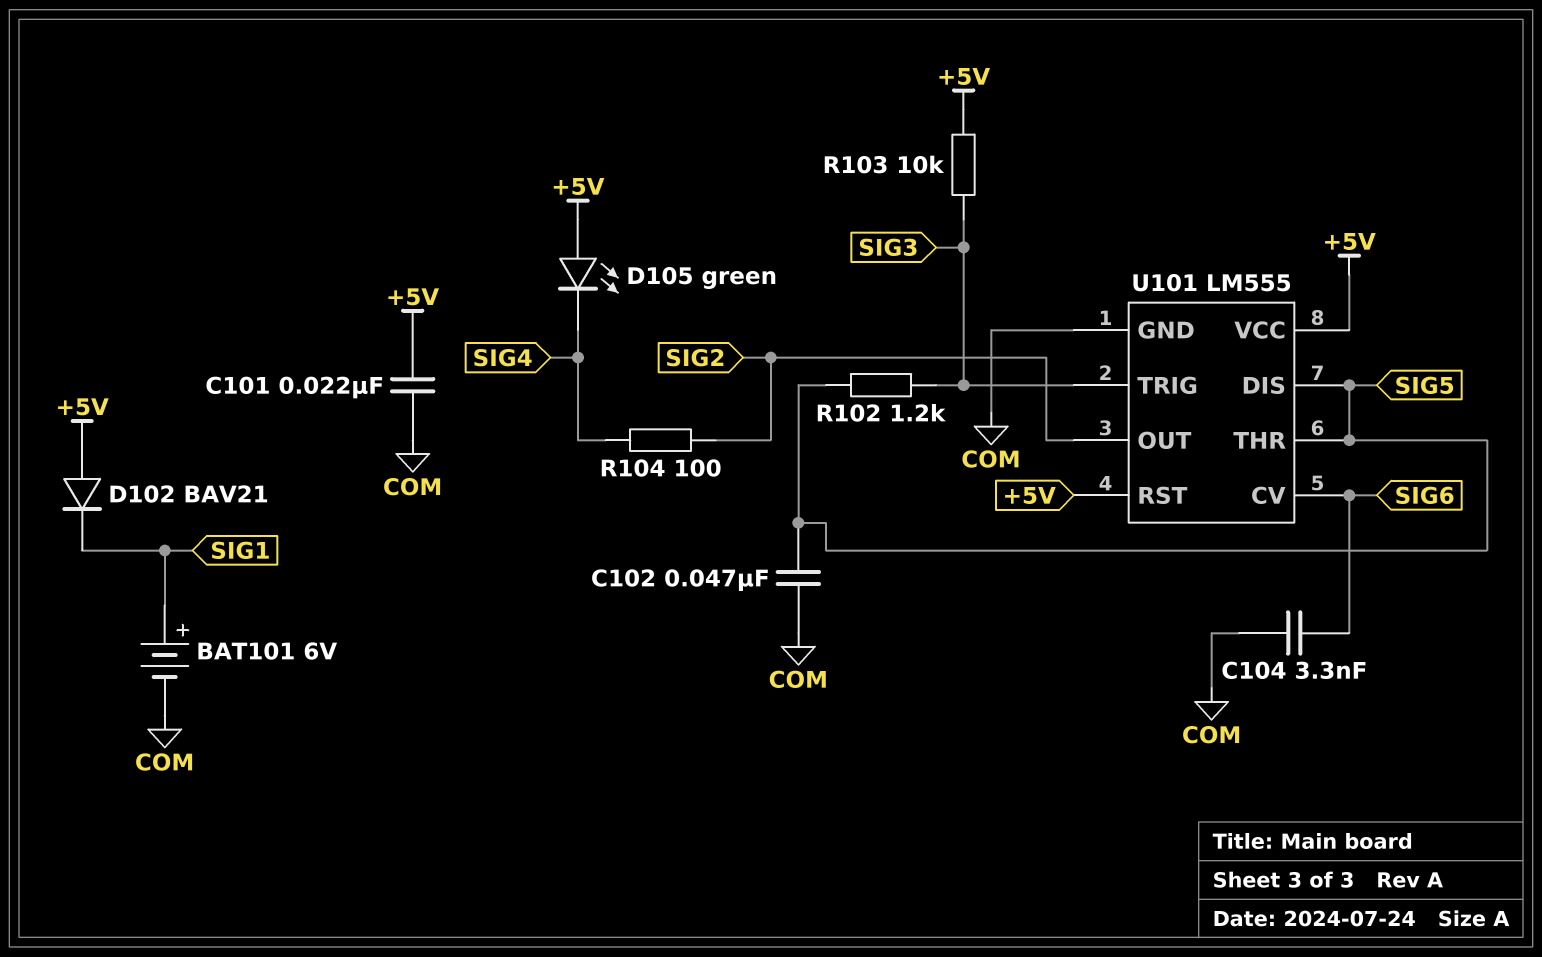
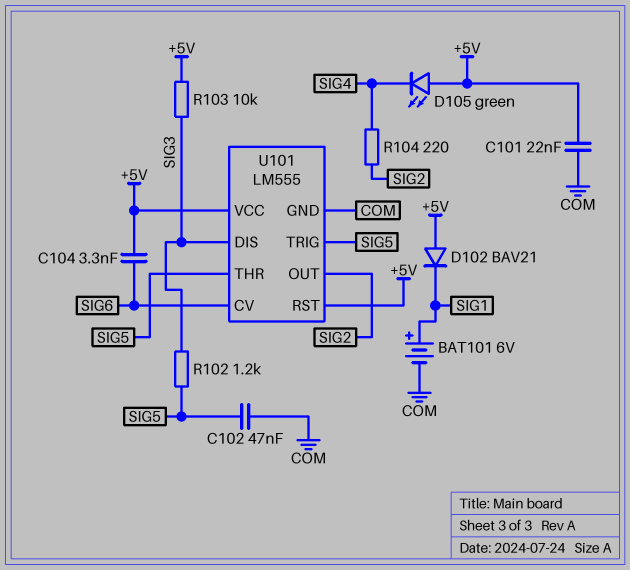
C104: 3.3nF (COM, SIG6) -> 3.3nF (+5V, SIG6)
R104: 100 (SIG2, SIG4) -> 220 (SIG2, SIG4)
U101 pin DIS: SIG5 -> SIG3
U101 pin TRIG: SIG3 -> SIG5

